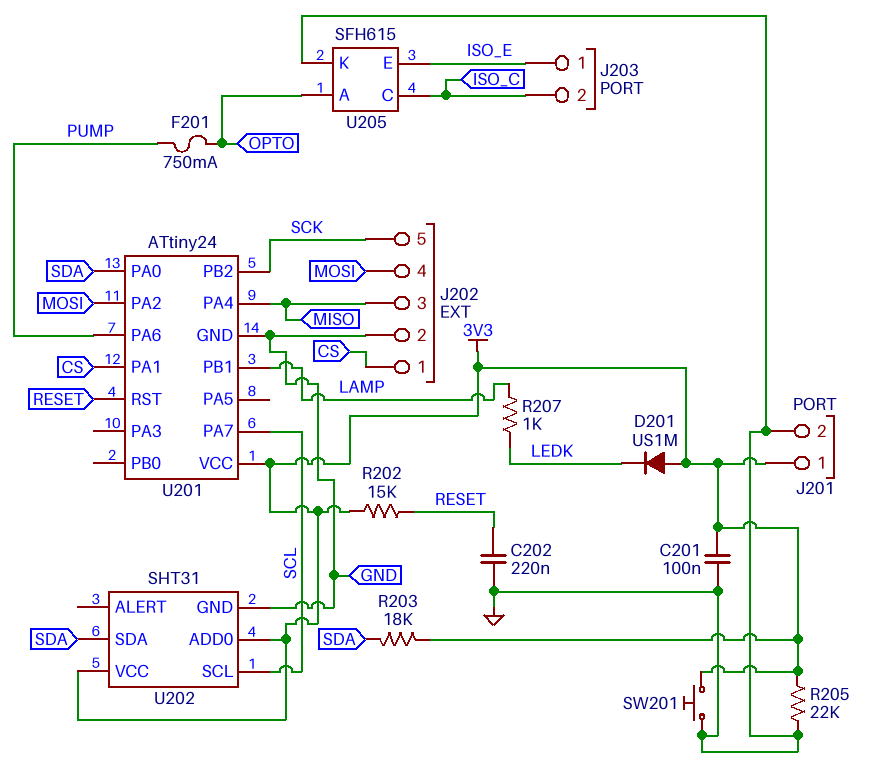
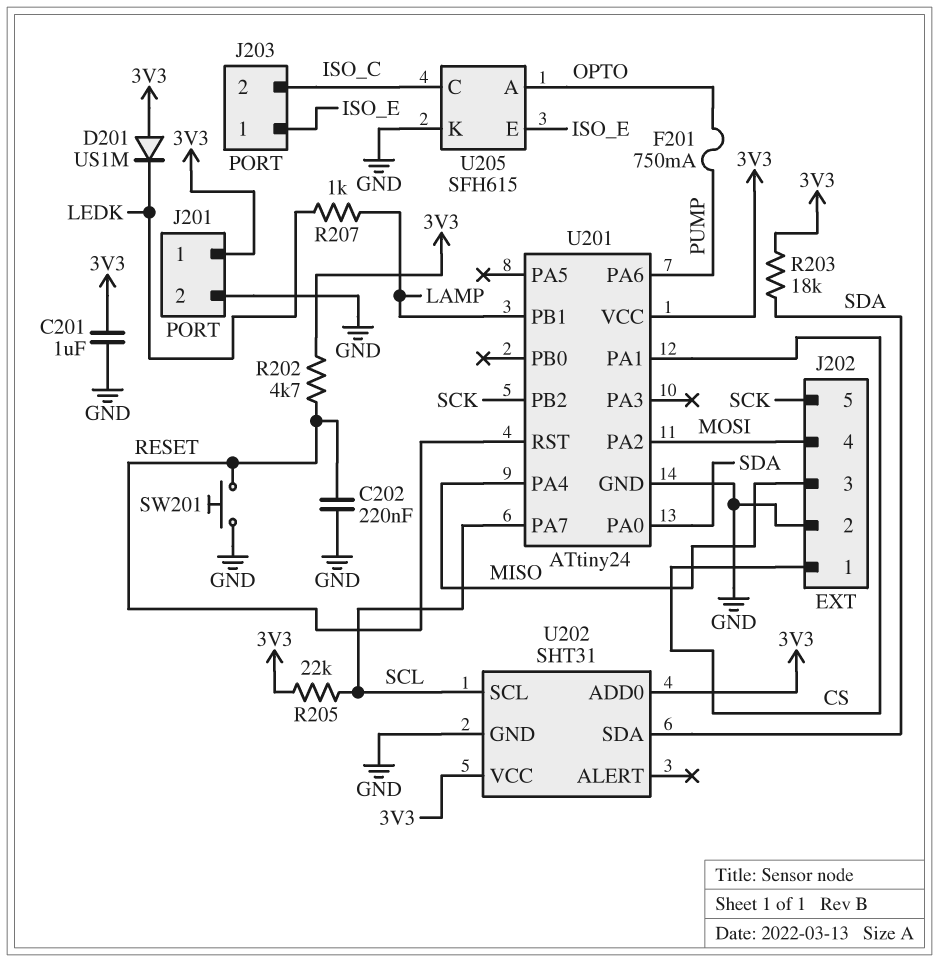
C201: 100nF (3V3, GND) -> 1uF (3V3, GND)
R202: 15k (3V3, RESET) -> 4.7k (3V3, RESET)
R205: 22k (3V3, GND) -> 22k (3V3, SCL)
SW201: button (3V3, GND) -> button (GND, RESET)

